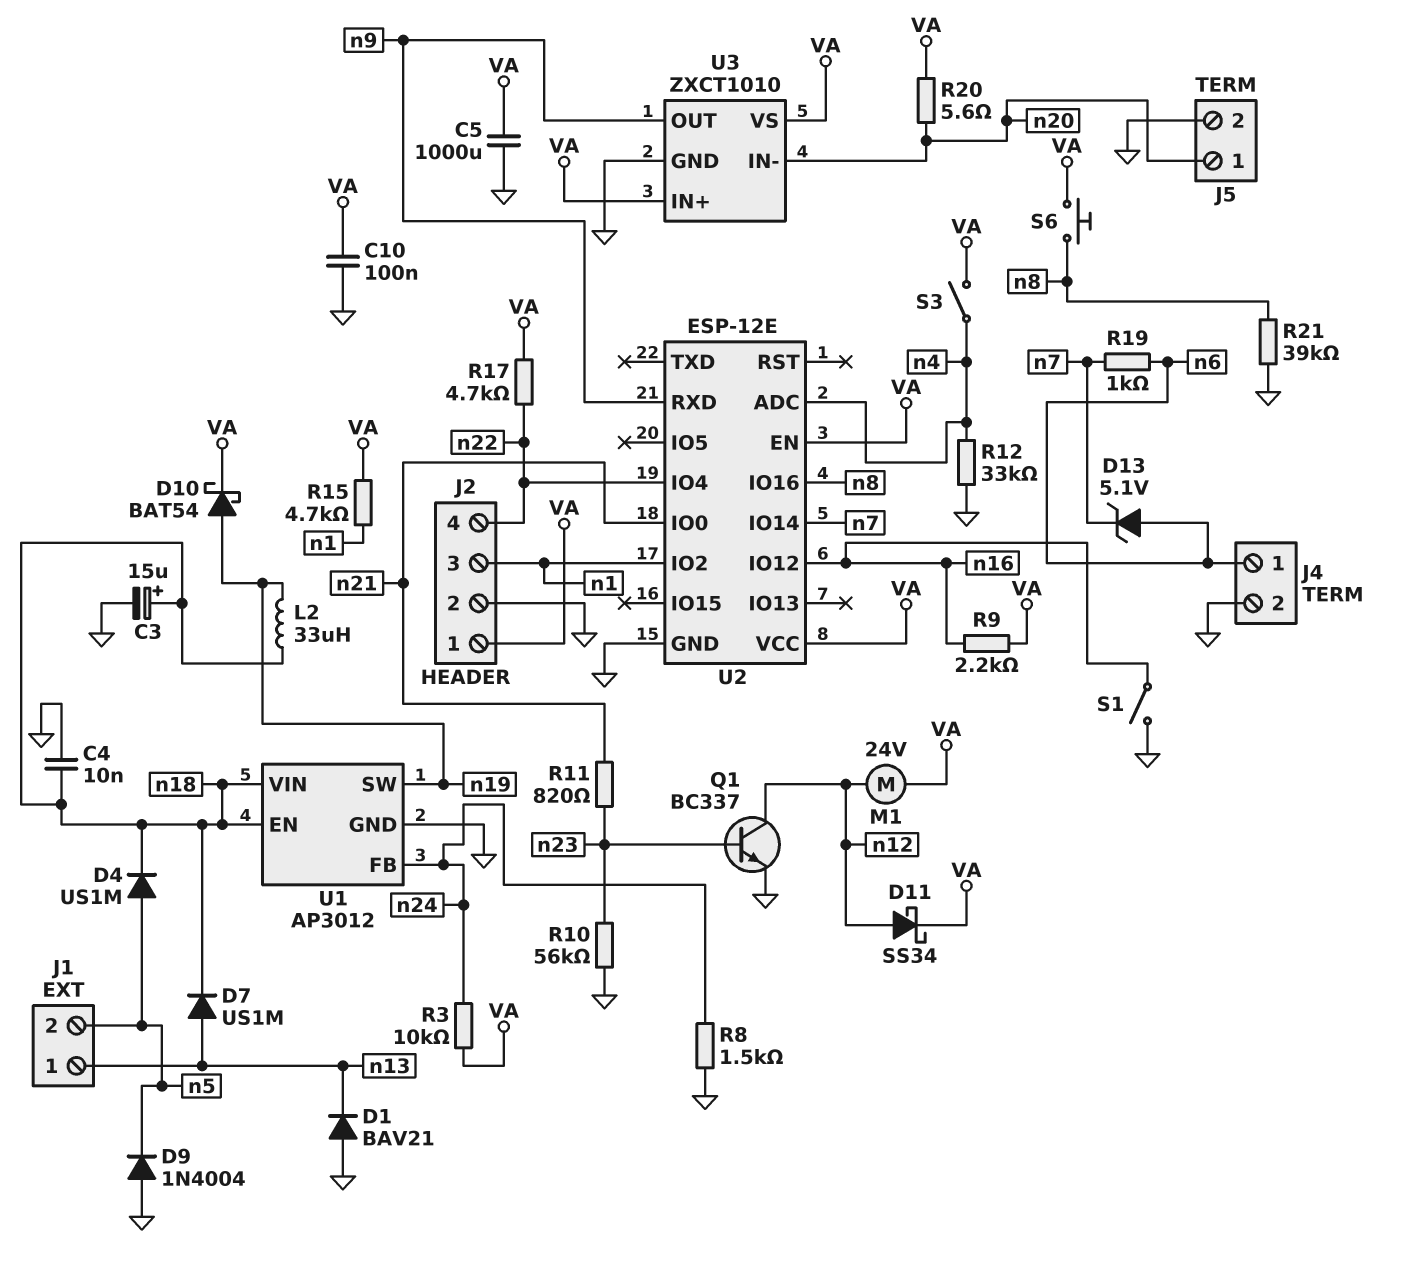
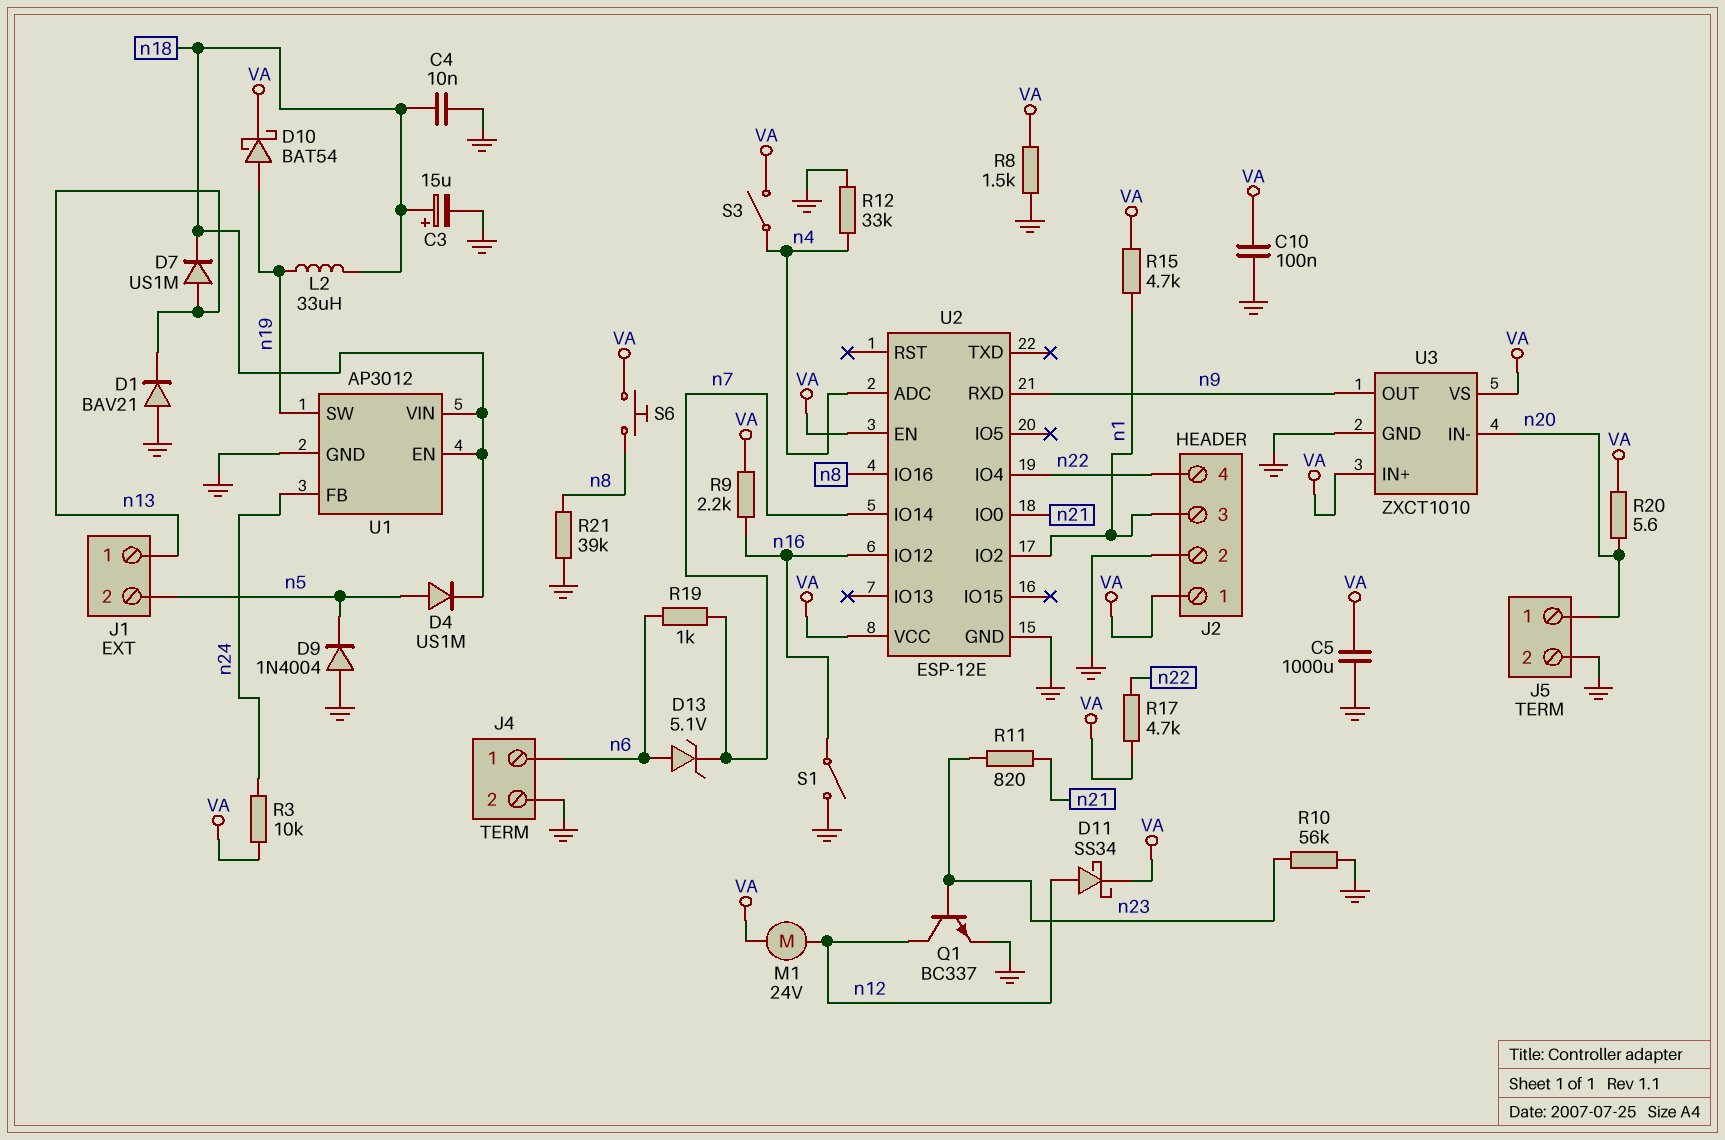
R8: 1.5k (GND, n24) -> 1.5k (GND, VA)

